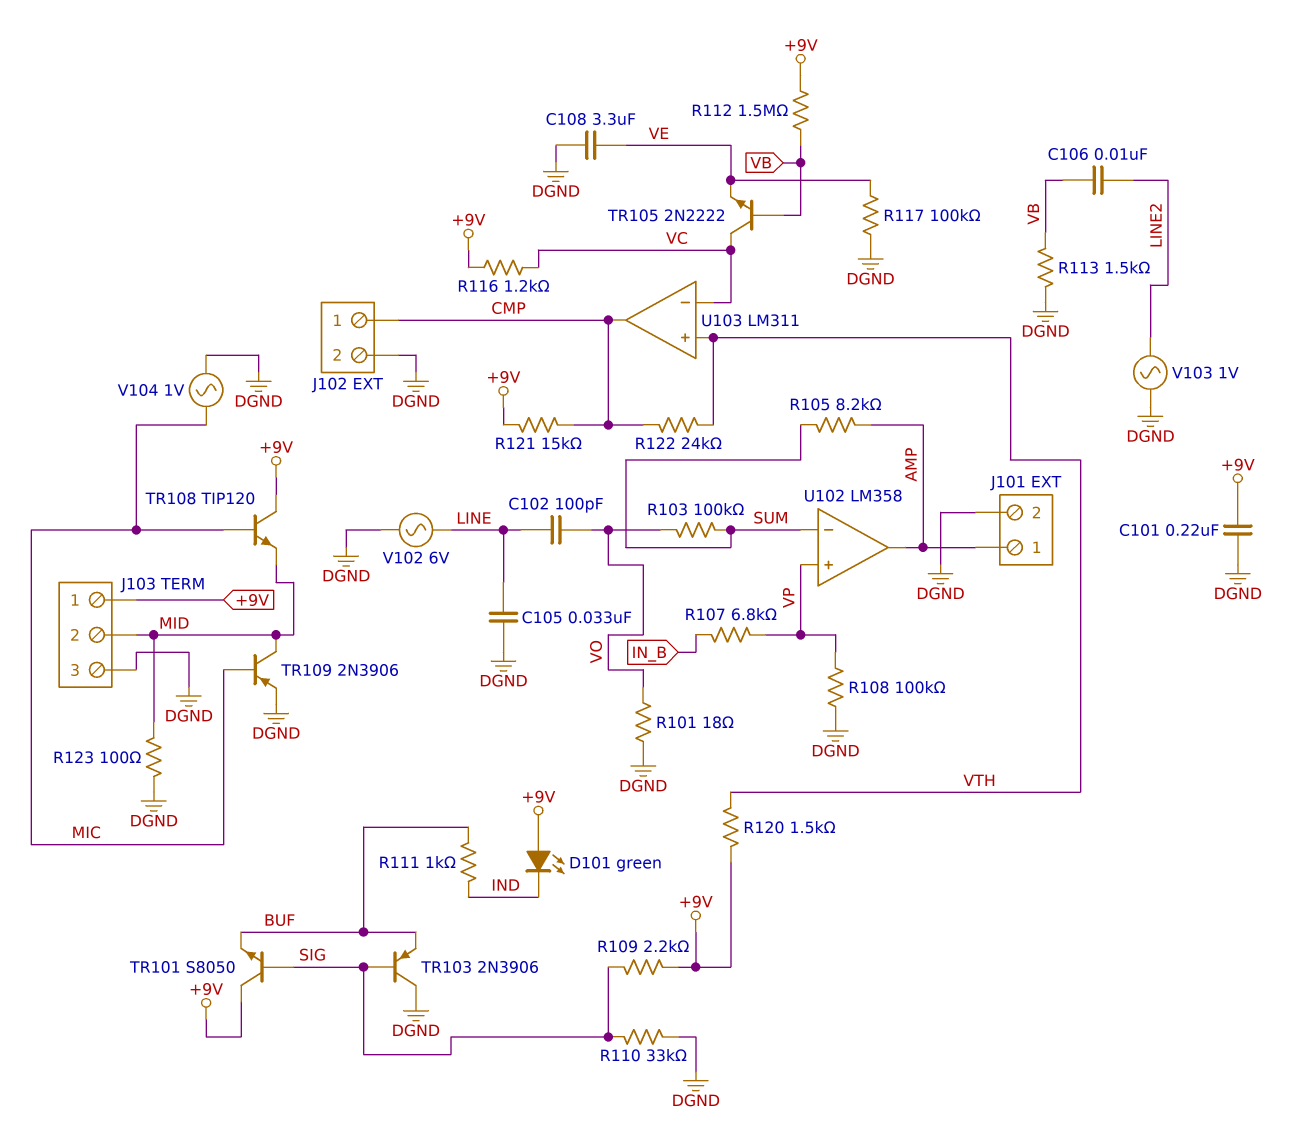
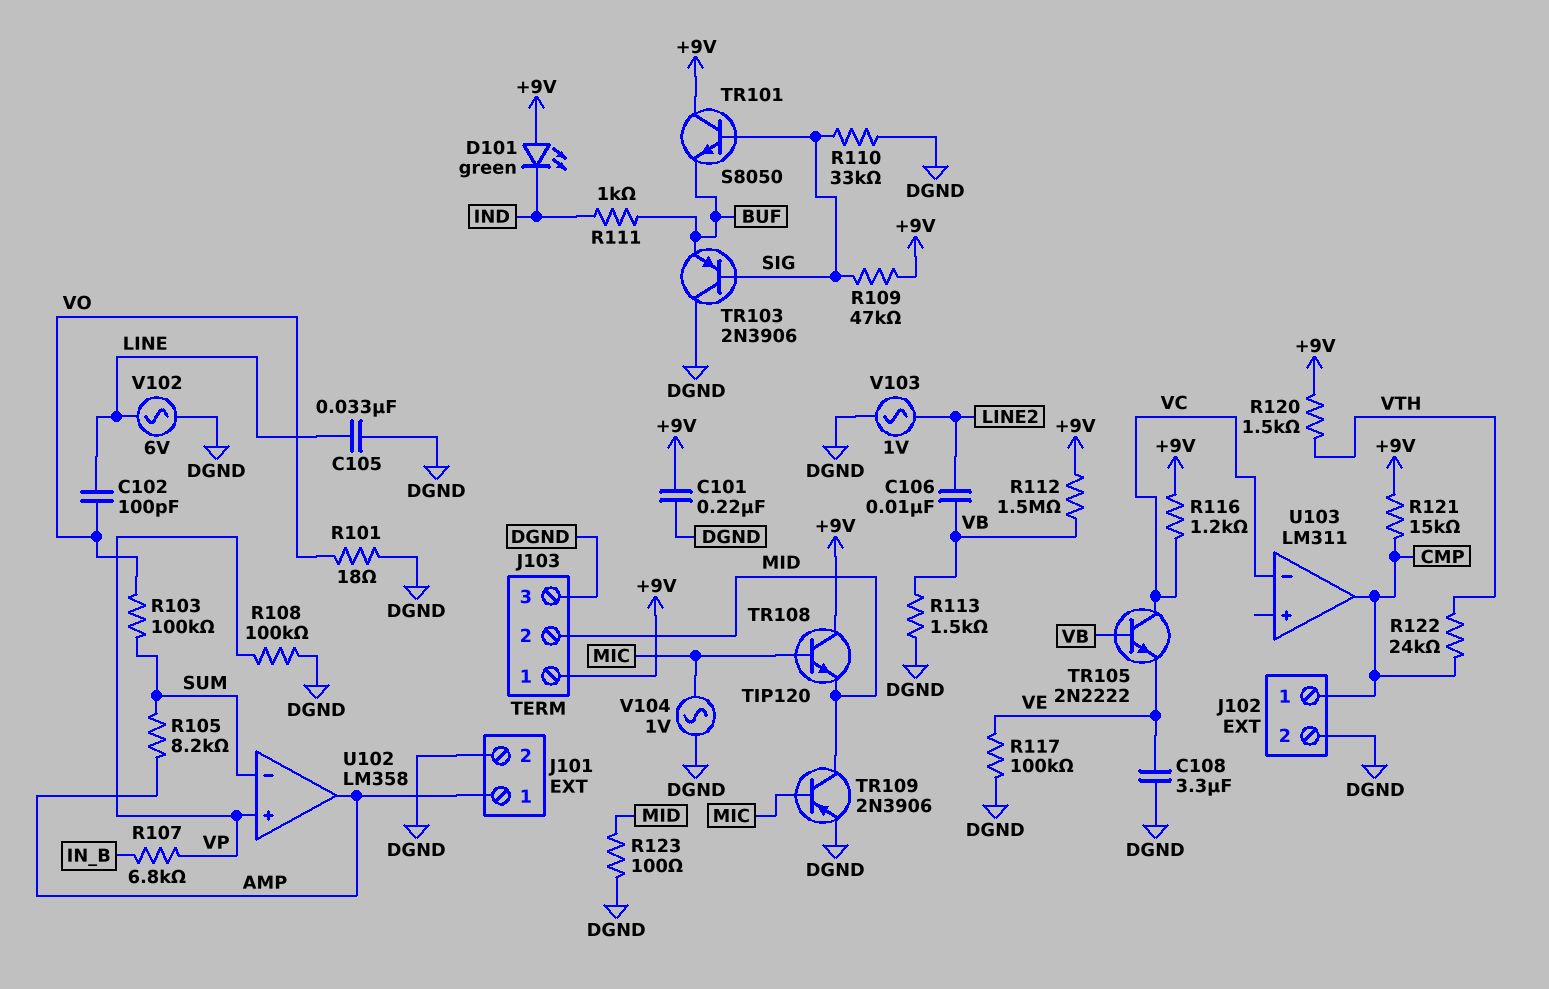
R109: 2.2k (+9V, SIG) -> 47k (+9V, SIG)
U103 pin in+: VTH -> none

